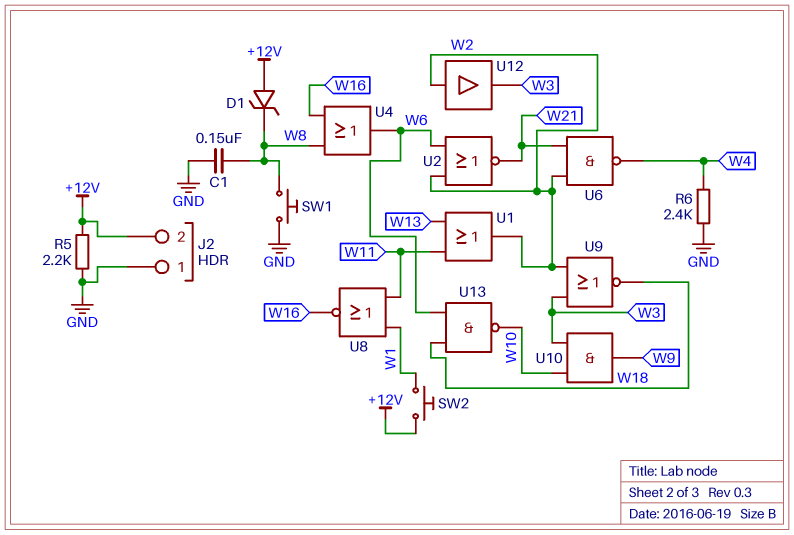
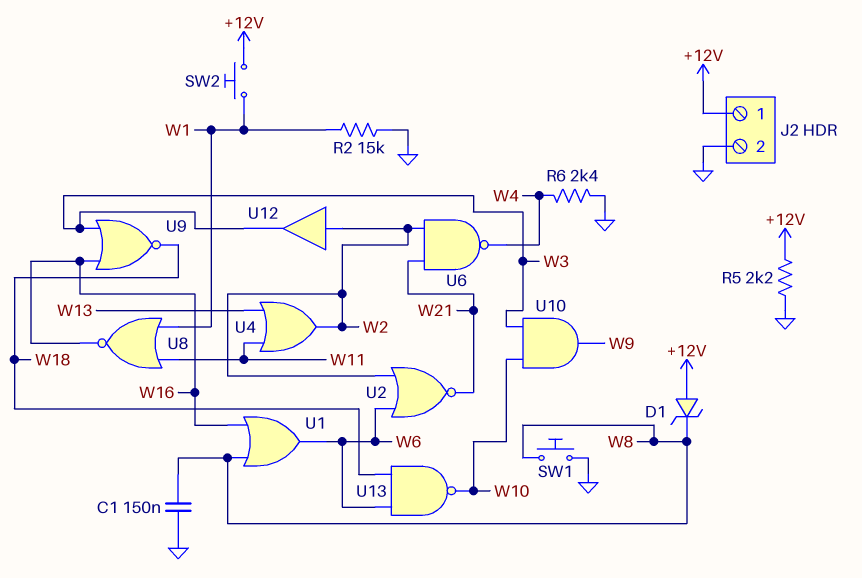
J2 pin 1: GND -> +12V
J2 pin 2: +12V -> GND
R2: none -> 15k (GND, W1)
U1: OR (in W11, in W13, out W2) -> OR (in W8, in W16, out W6)
U4: OR (in W8, in W16, out W6) -> OR (in W11, in W13, out W2)
U9: NOR (in W2, in W3, out W18) -> NOR (in W3, in W16, out W18)

